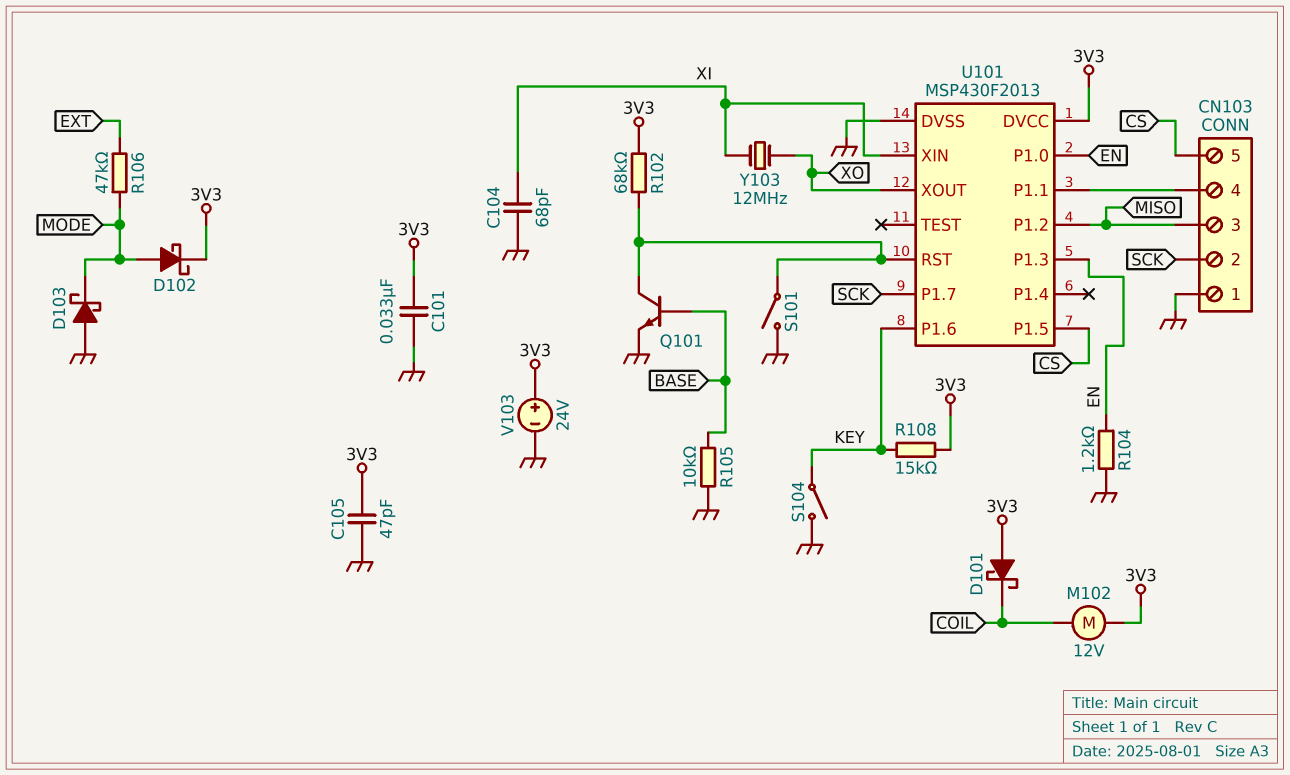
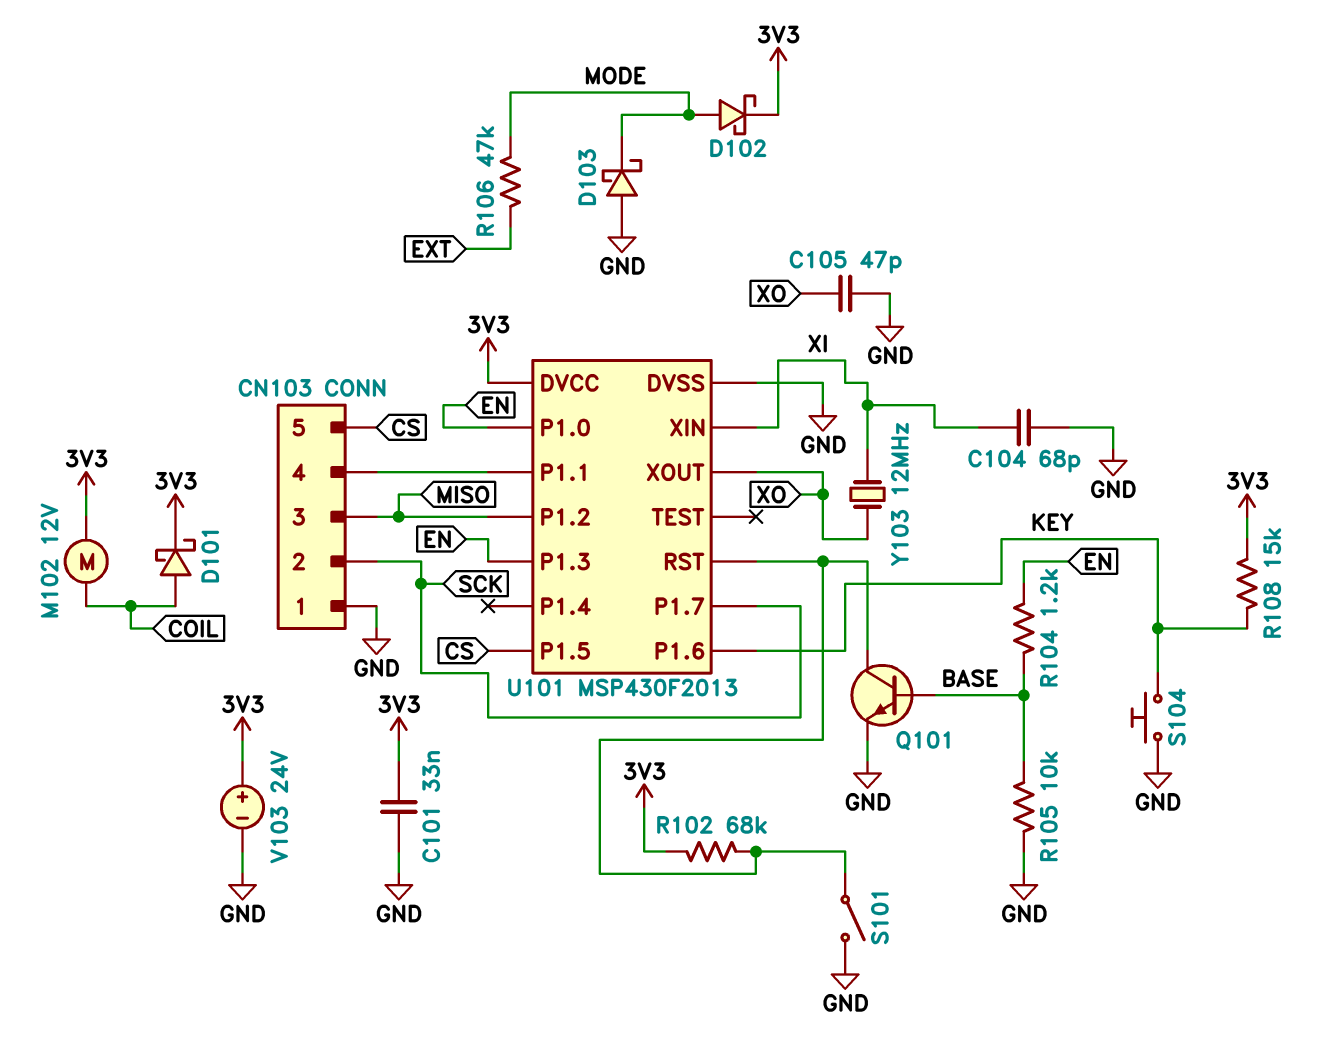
C105: 47pF (3V3, GND) -> 47pF (GND, XO)
D101: schottky (A 3V3, K COIL) -> schottky (A COIL, K 3V3)
R104: 1.2k (EN, GND) -> 1.2k (BASE, EN)
S104: switch (GND, KEY) -> button (GND, KEY)

